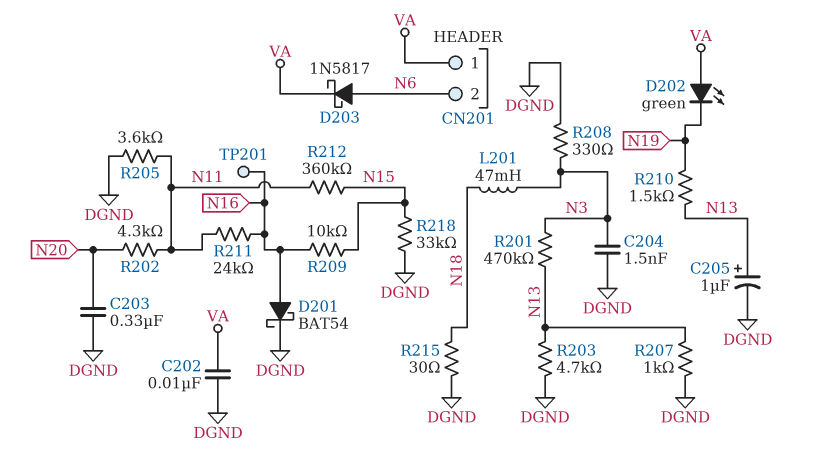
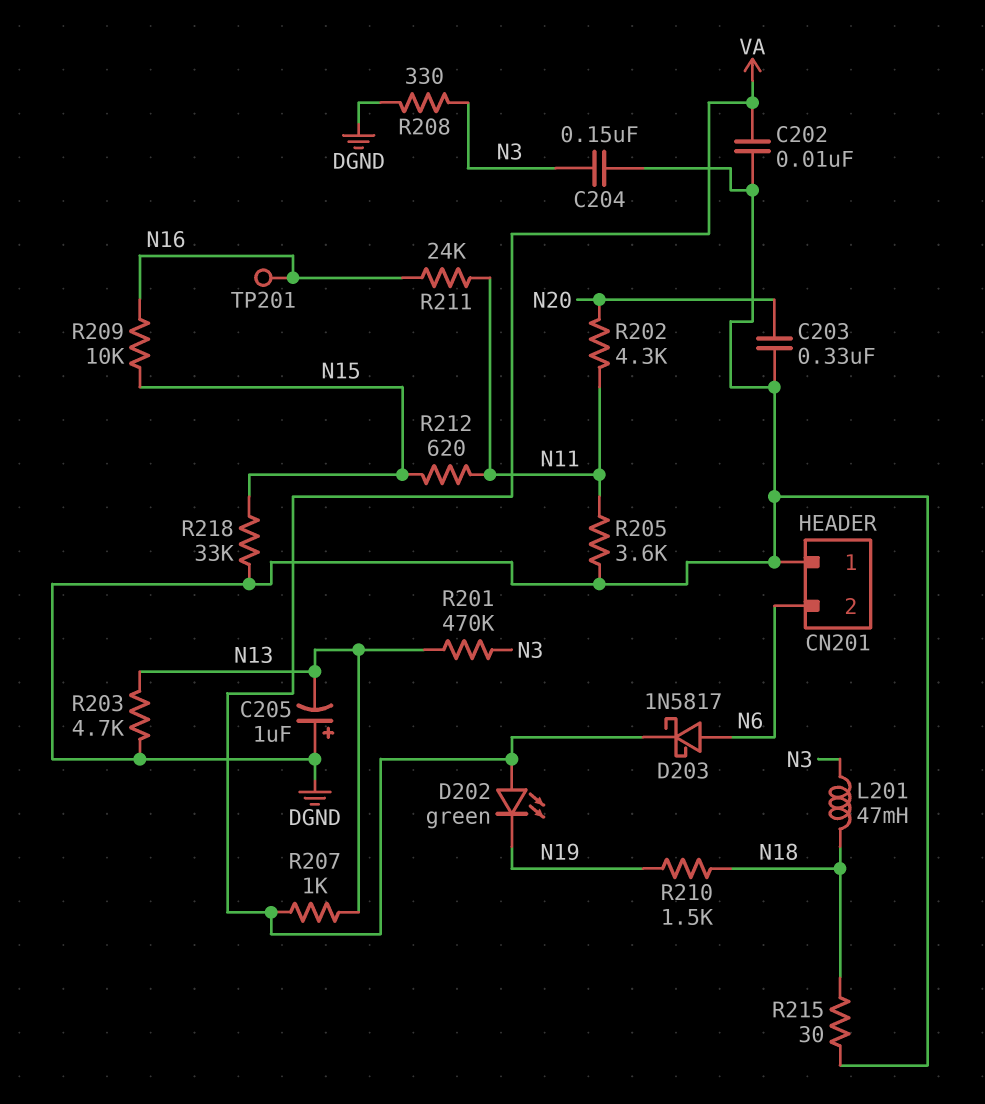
C204: 1.5nF (DGND, N3) -> 150nF (DGND, N3)
C205: 1uF (plus N13, minus DGND) -> 1uF (plus DGND, minus N13)
CN201 pin 1: VA -> DGND
D201: schottky BAT54 (A N16, K DGND) -> none
R207: 1k (DGND, N13) -> 1k (N13, VA)
R210: 1.5k (N13, N19) -> 1.5k (N18, N19)
R212: 360k (N11, N15) -> 620 (N11, N15)

